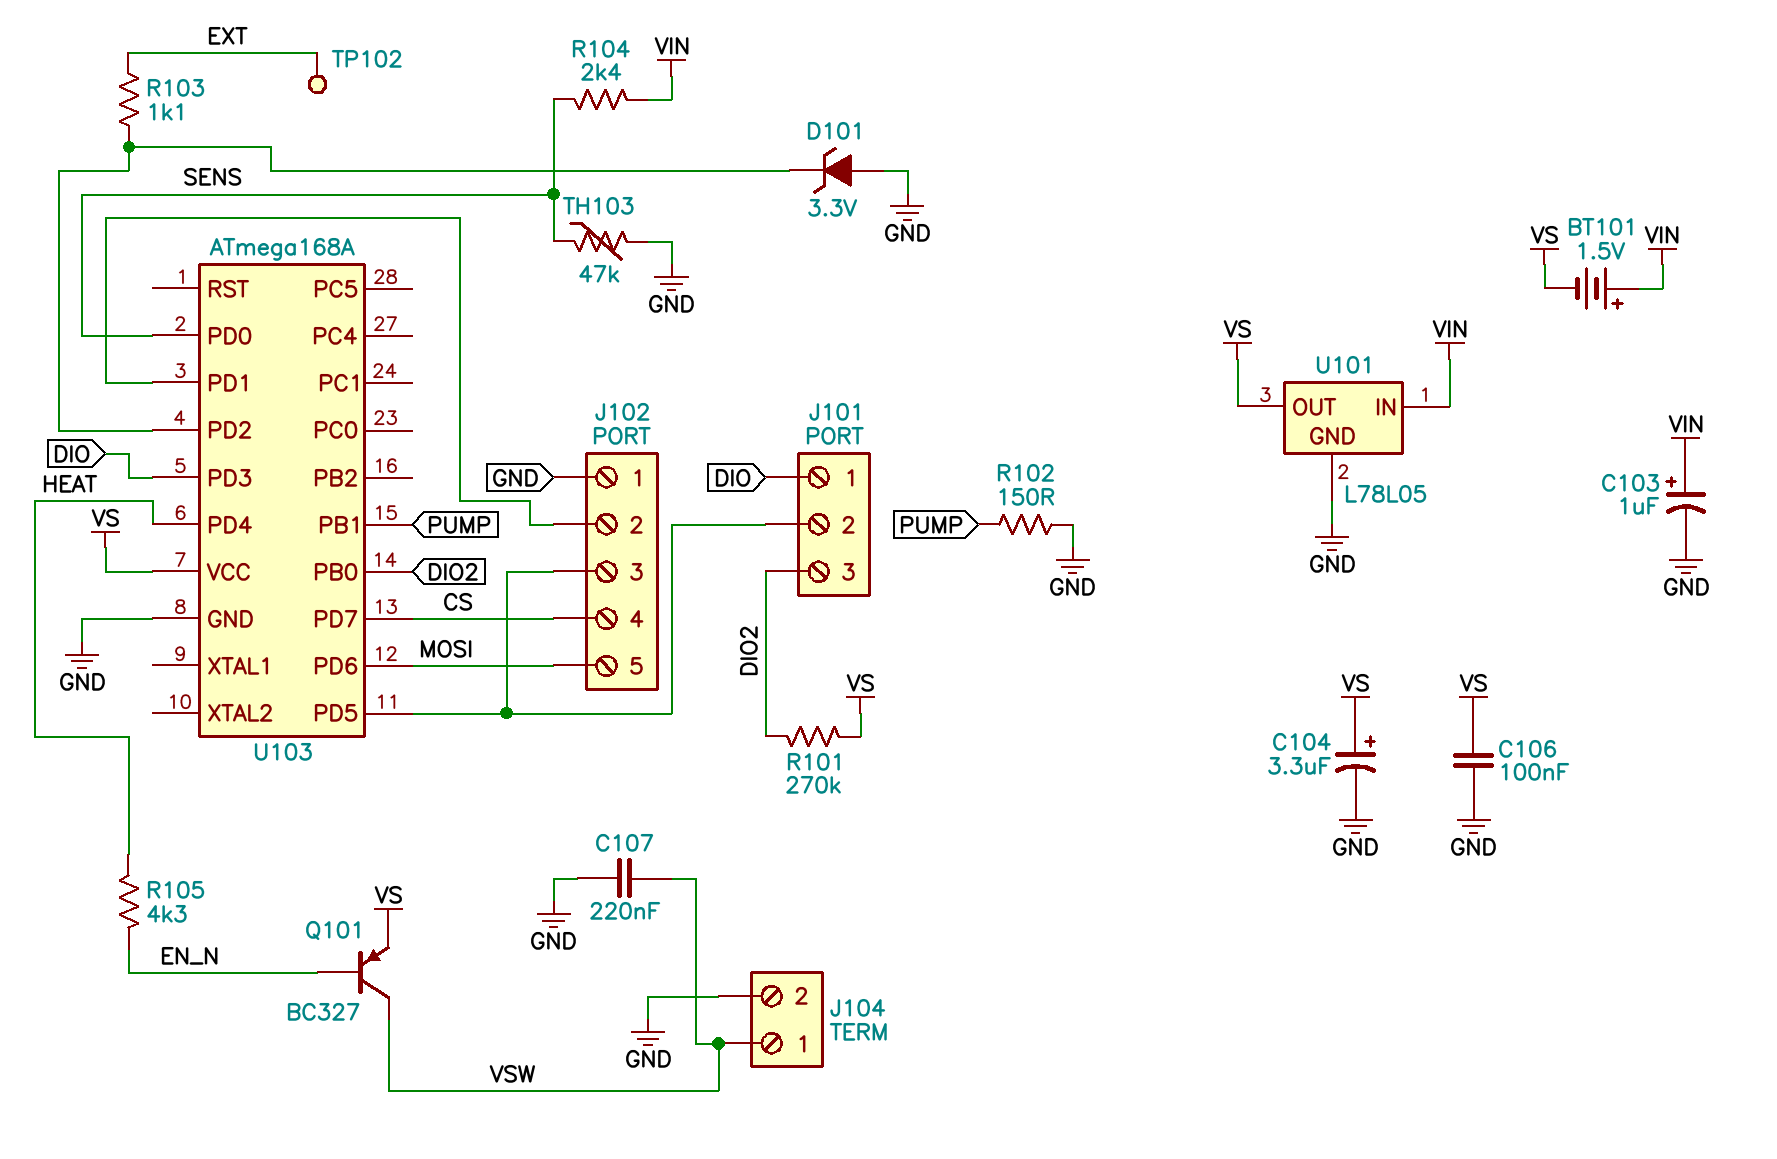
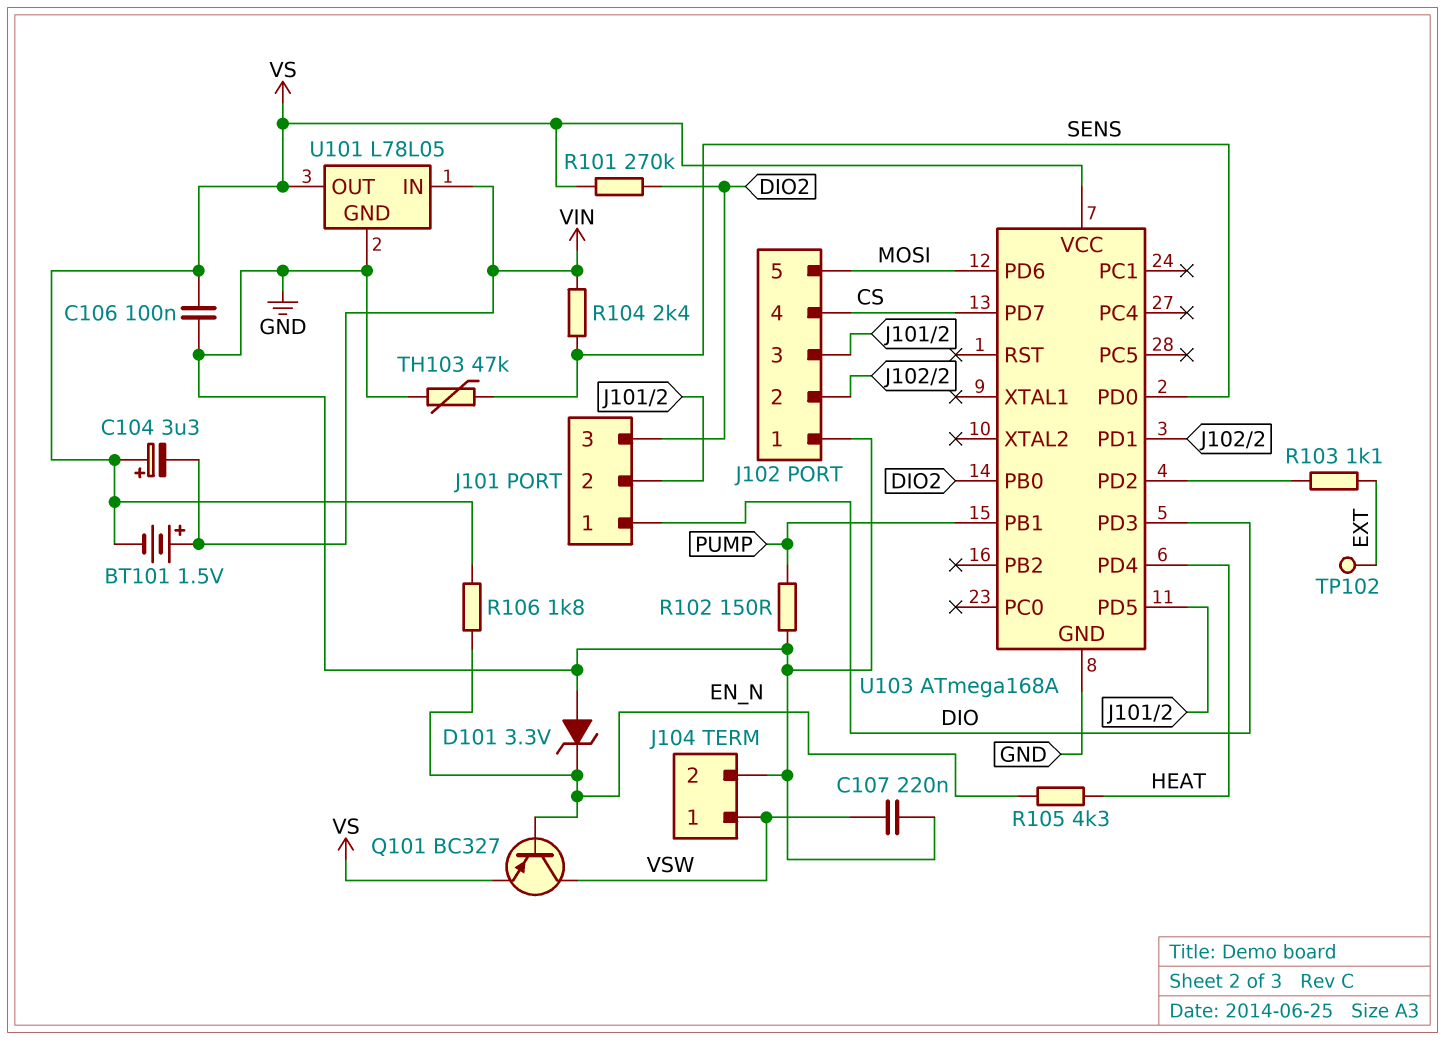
C103: 1uF (plus VIN, minus GND) -> none
C104: 3.3uF (plus VS, minus GND) -> 3.3uF (plus VS, minus VIN)
D101: zener 3.3V (A GND, K U103/PD2) -> zener 3.3V (A GND, K EN_N)
R106: none -> 1.8k (EN_N, VS)

